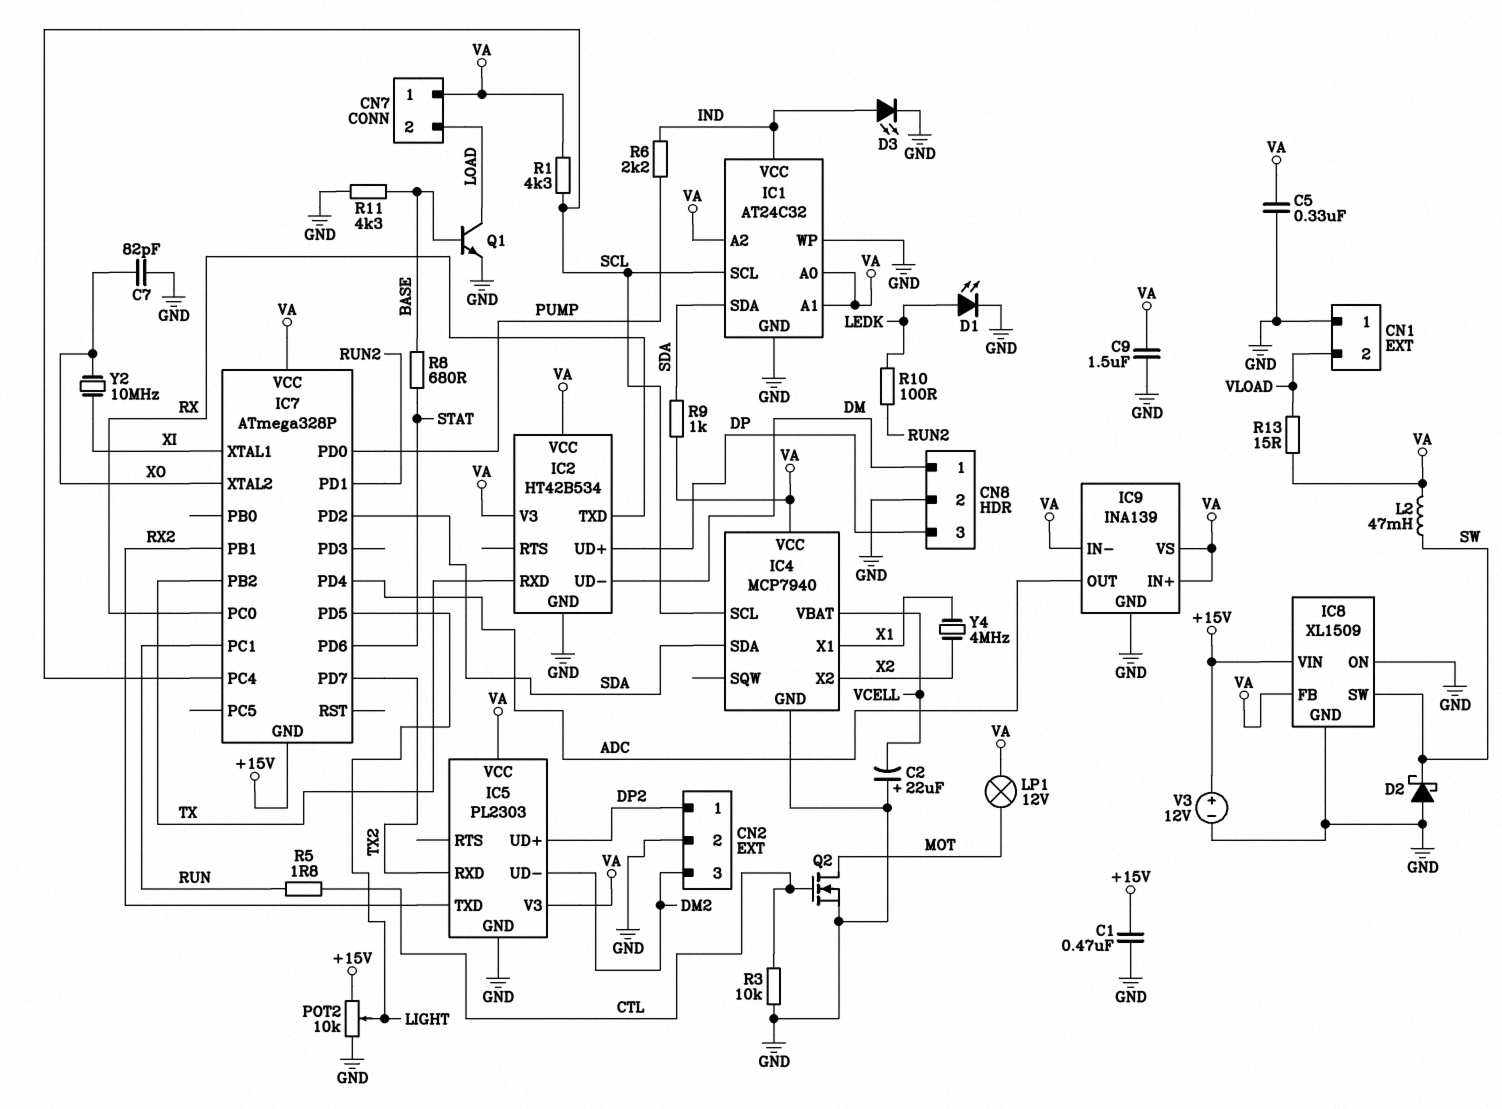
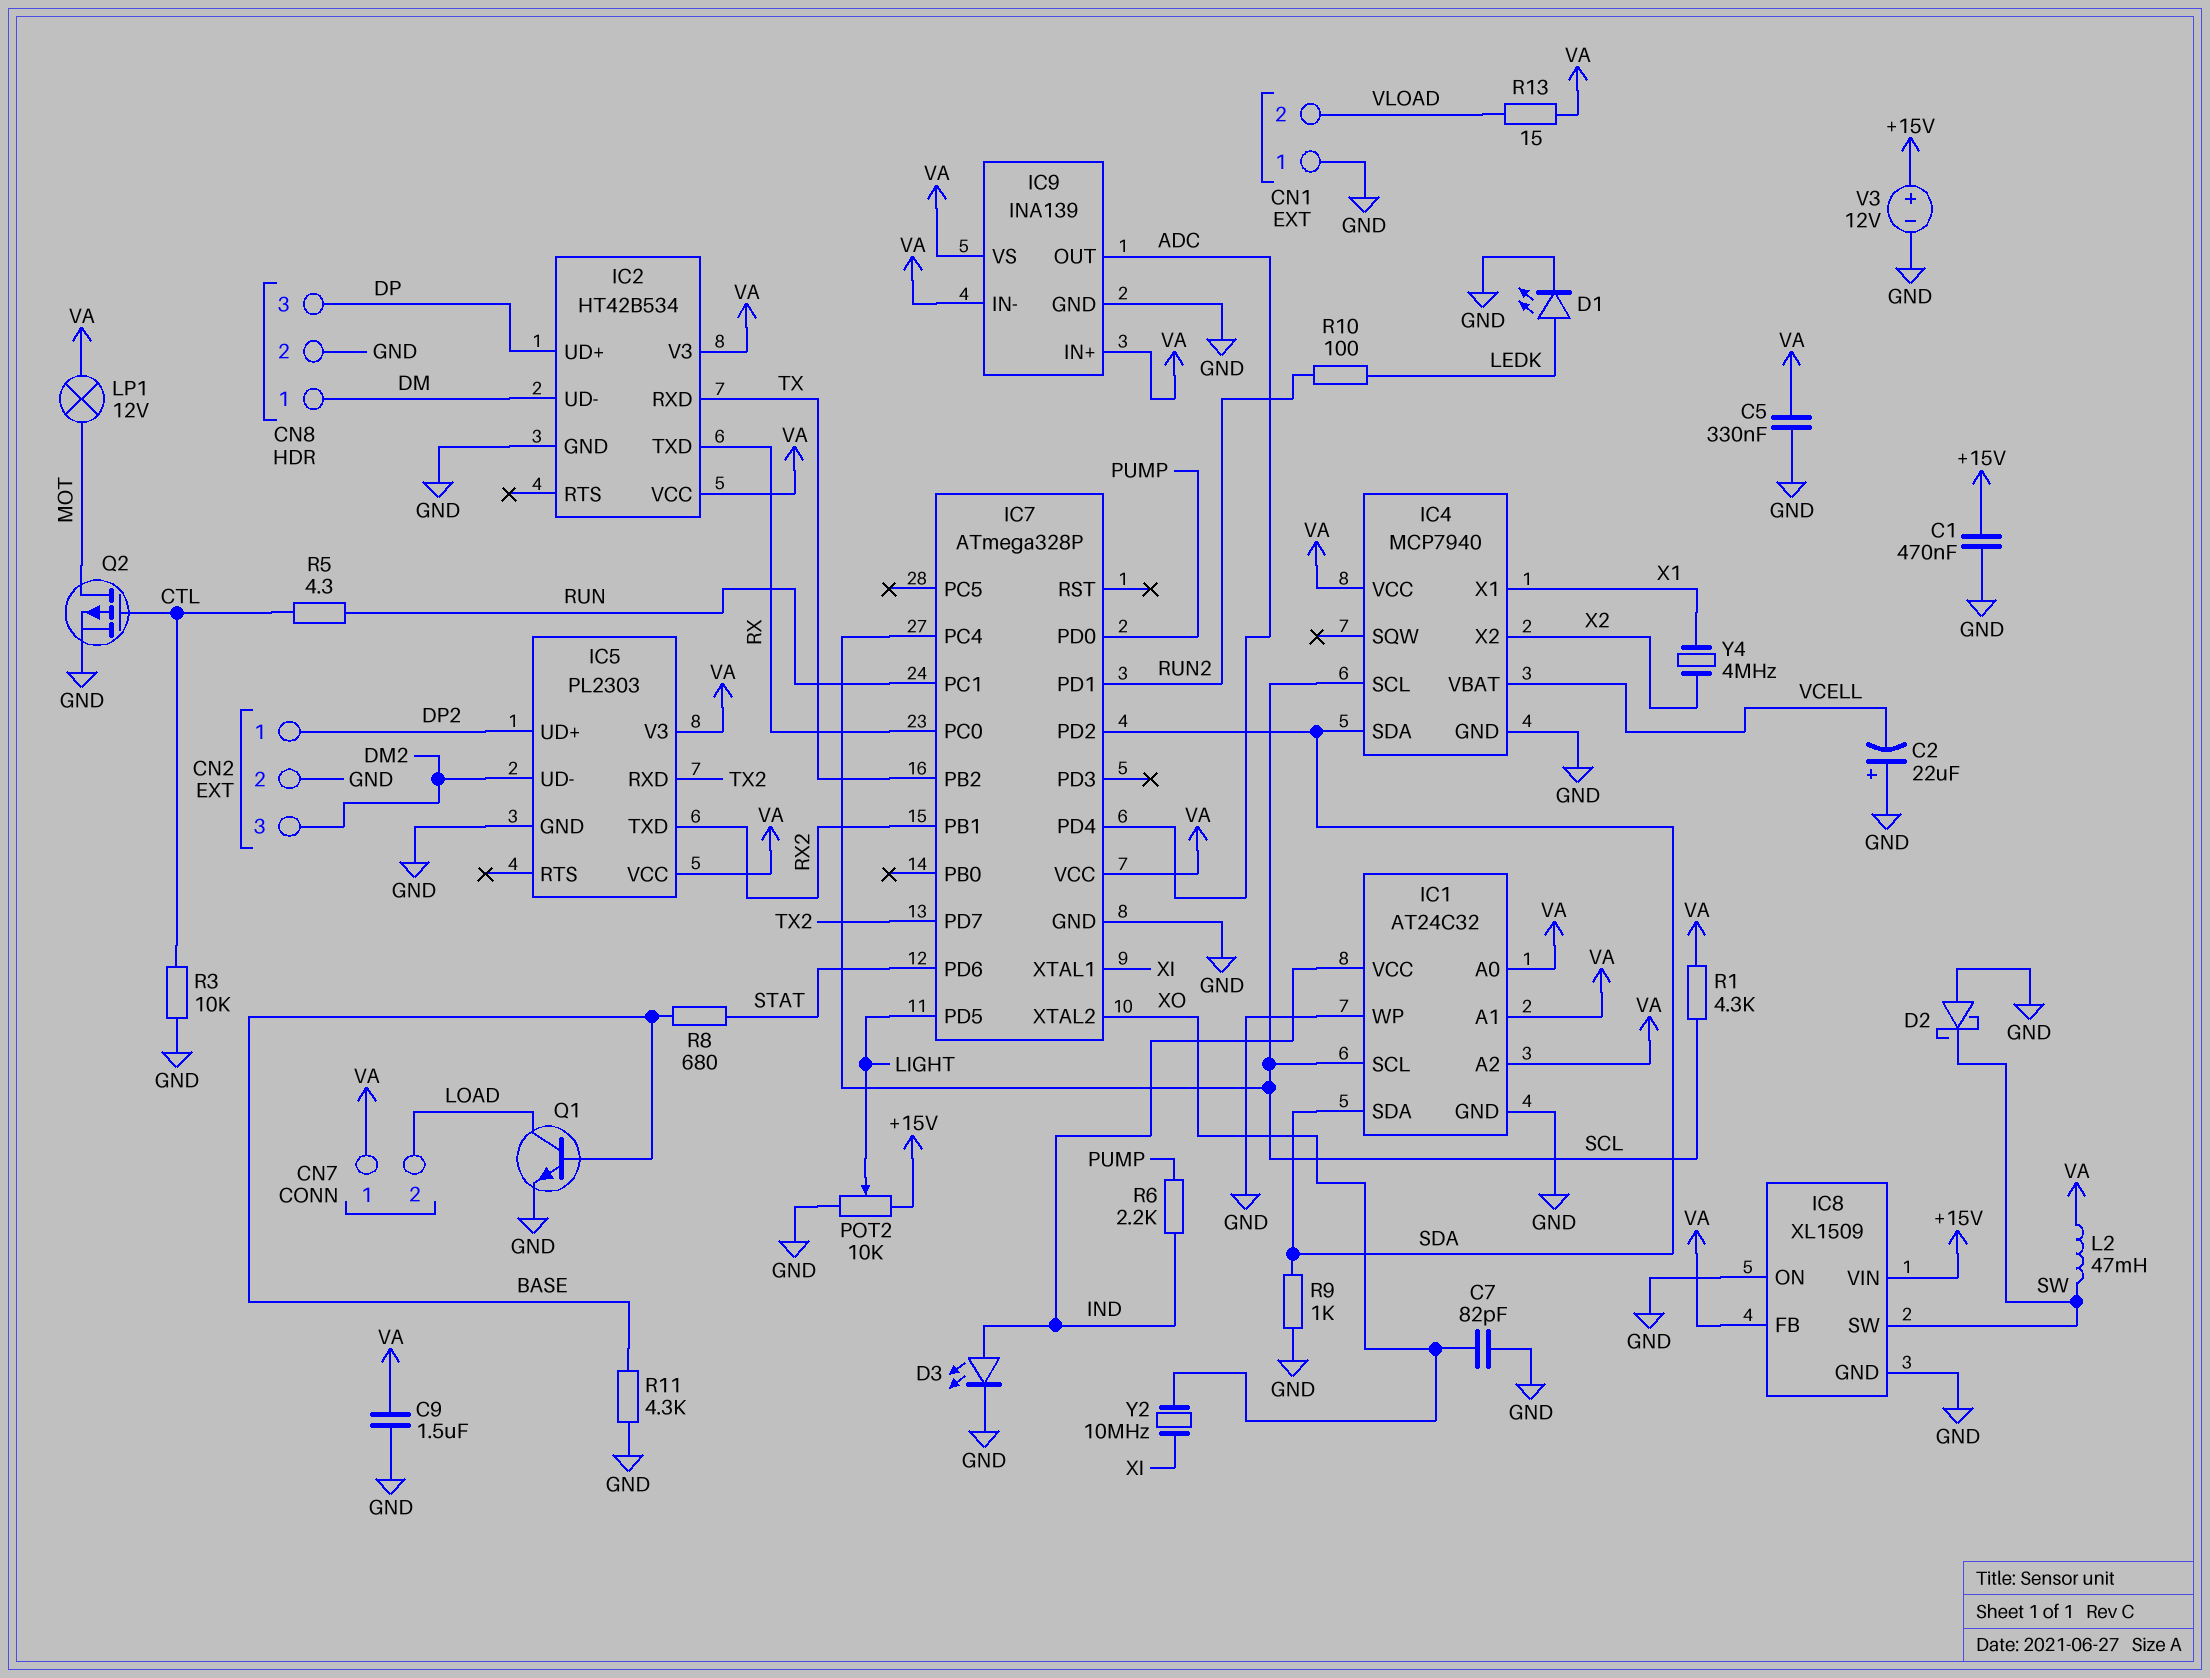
IC7 pin GND: +15V -> GND
Q2: NMOS (G CTL, D MOT, S GND) -> PMOS (G CTL, D MOT, S GND)
R5: 1.8 (CTL, RUN) -> 4.3 (CTL, RUN)
R9: 1k (SDA, VA) -> 1k (GND, SDA)

